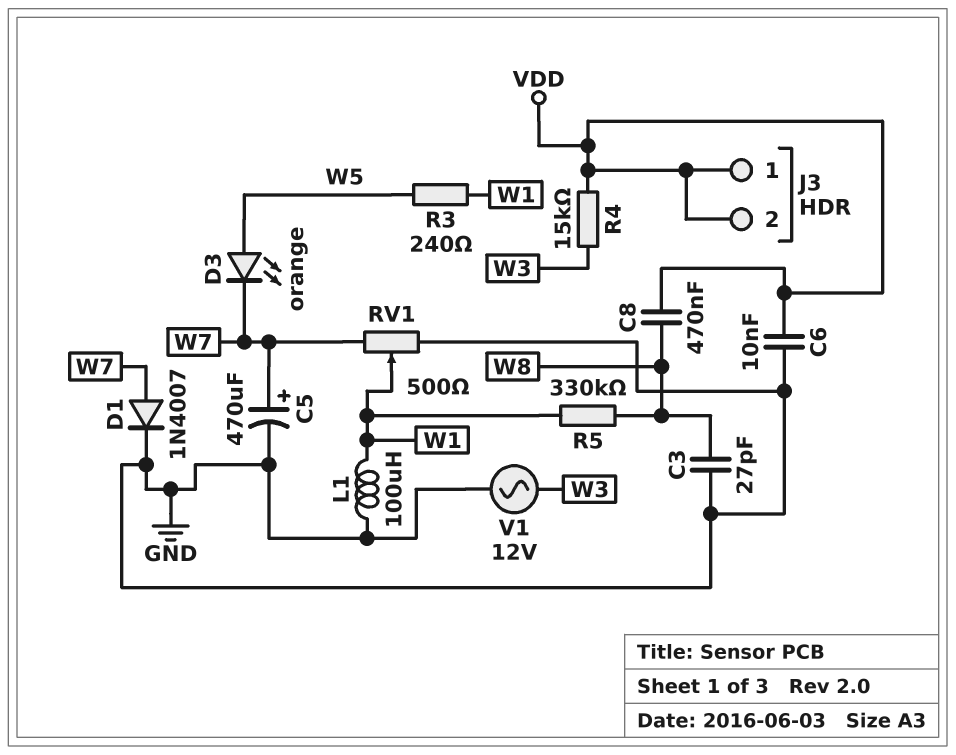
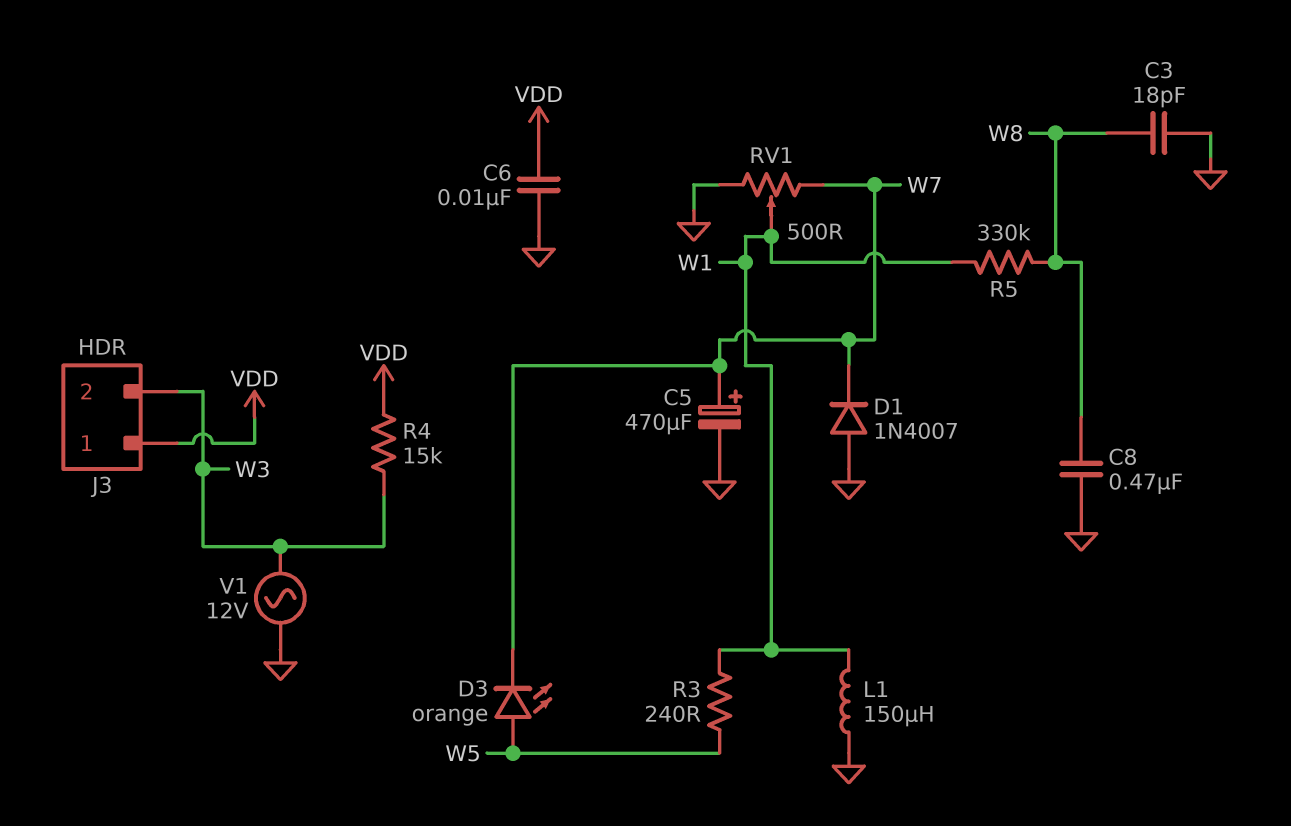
C3: 27pF (GND, W8) -> 18pF (GND, W8)
C8: 470nF (VDD, W8) -> 470nF (GND, W8)
D1: diode 1N4007 (A W7, K GND) -> diode 1N4007 (A GND, K W7)
J3 pin 2: VDD -> W3
L1: 100uH (GND, W1) -> 150uH (GND, W1)

